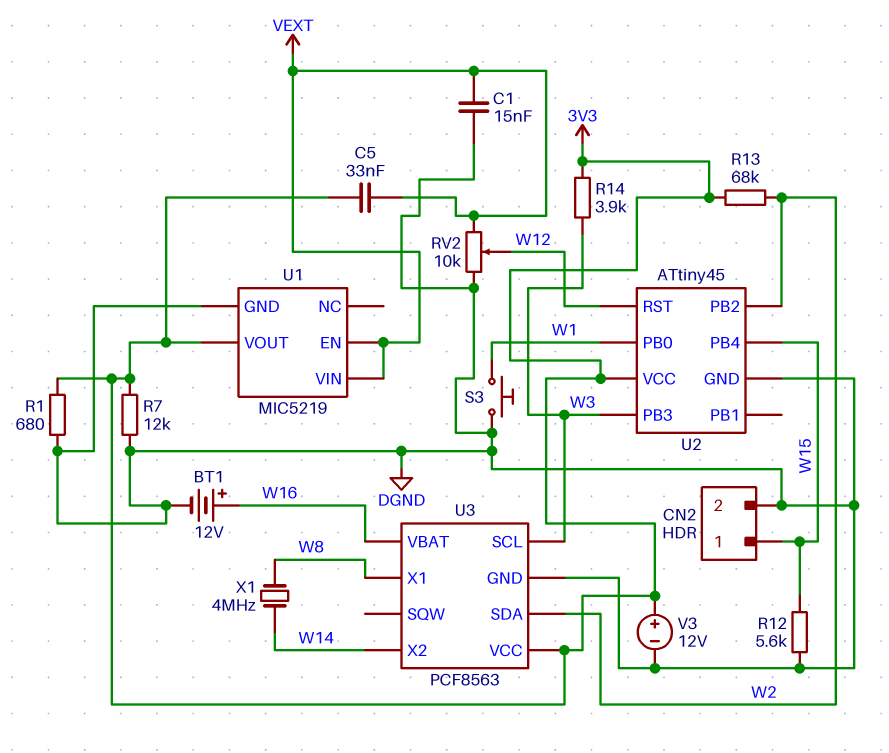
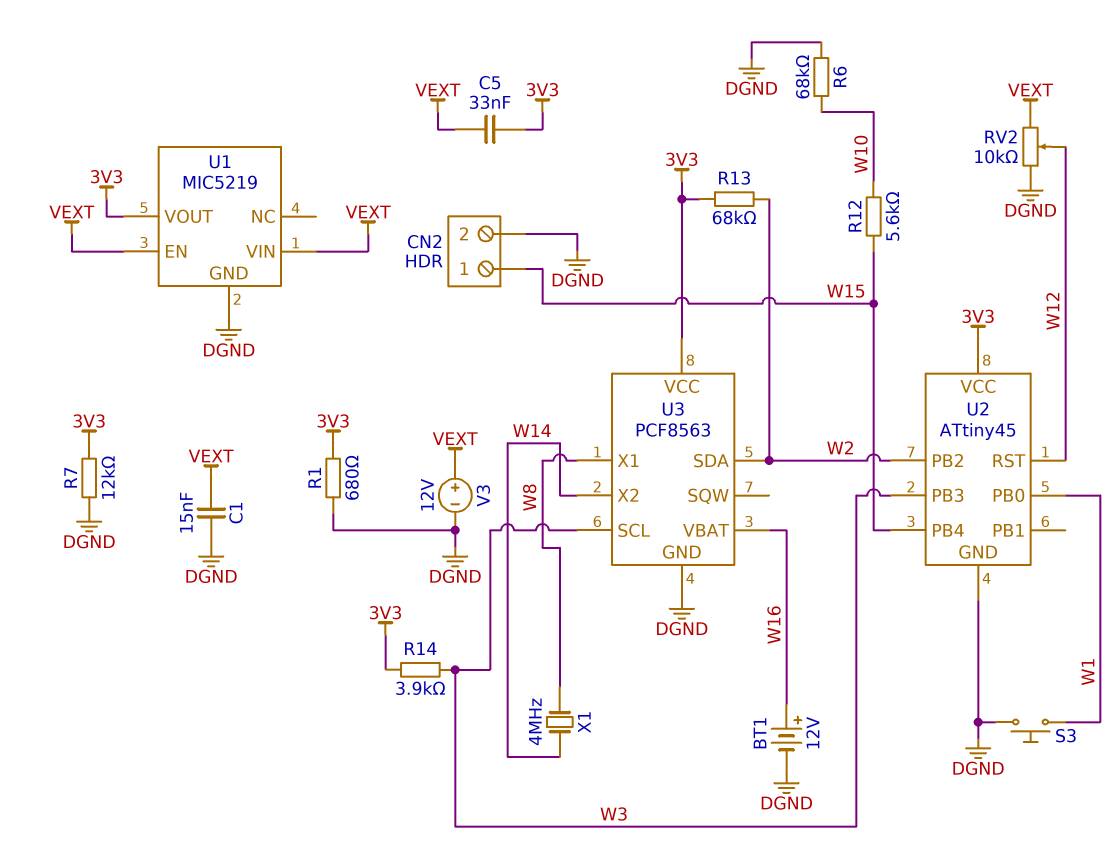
R6: none -> 68k (DGND, W10)
R12: 5.6k (DGND, W15) -> 5.6k (W10, W15)
V3: 12V (plus 3V3, minus DGND) -> 12V (plus VEXT, minus DGND)

